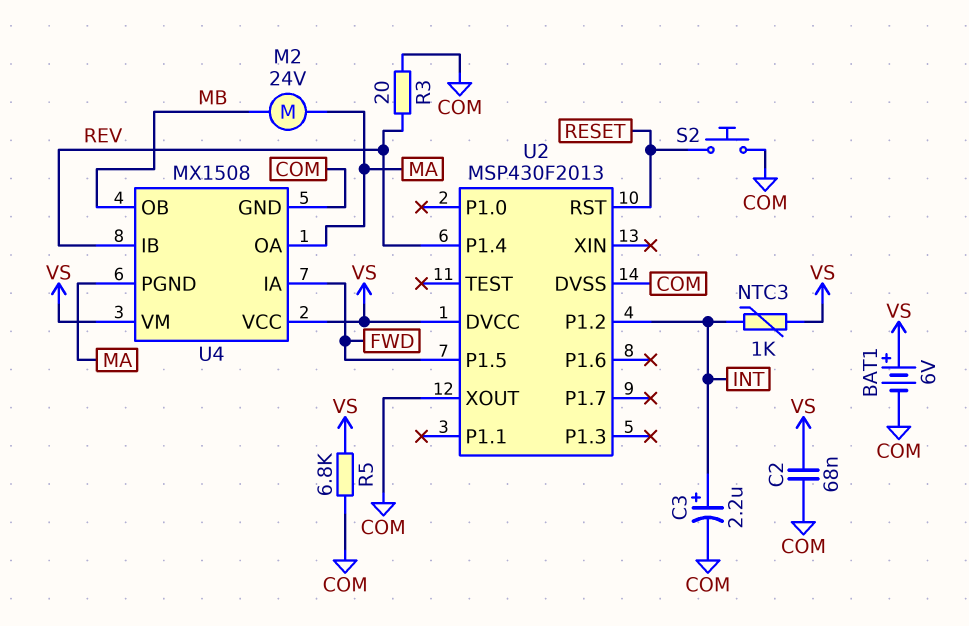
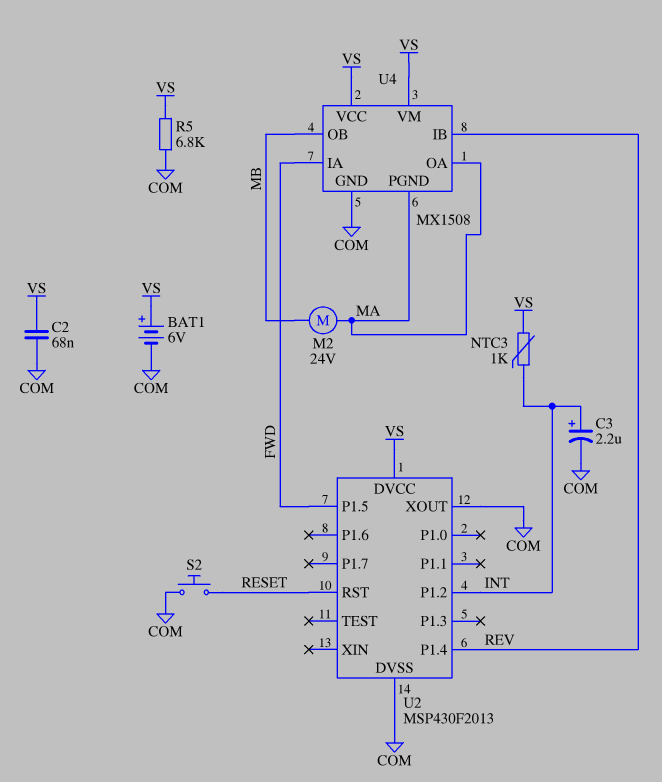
R3: 20 (COM, REV) -> none

